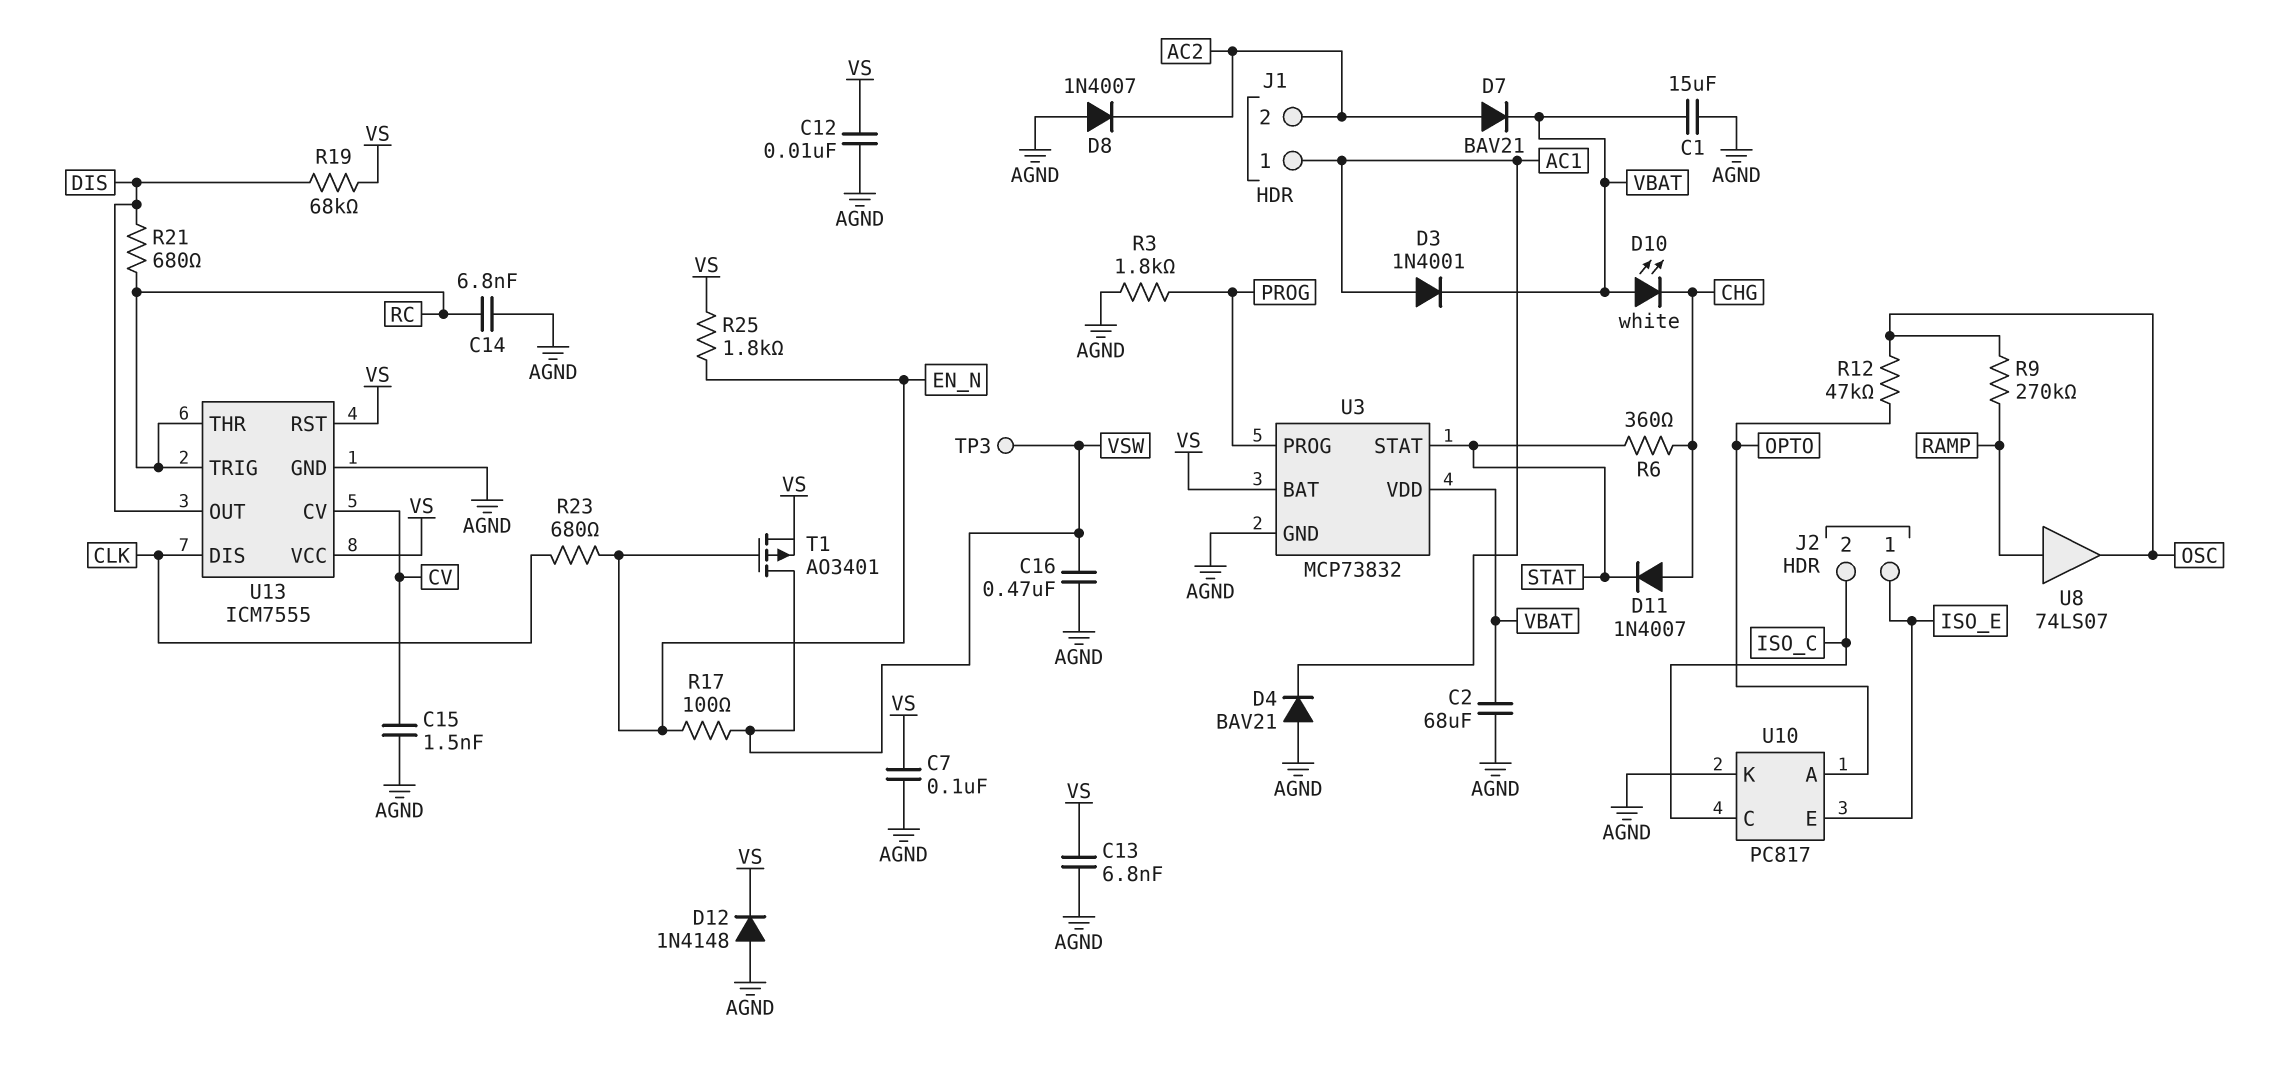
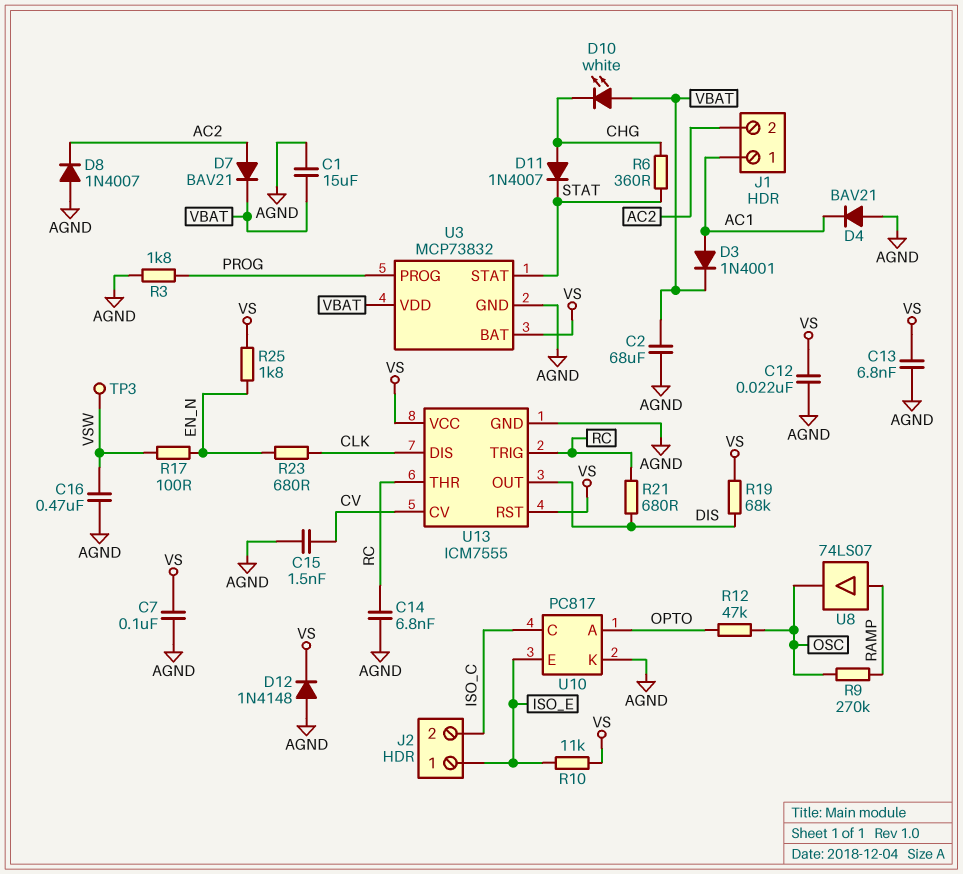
C12: 10nF (AGND, VS) -> 22nF (AGND, VS)
R10: none -> 11k (ISO_E, VS)
T1: PMOS AO3401 (G EN_N, D VSW, S VS) -> none

